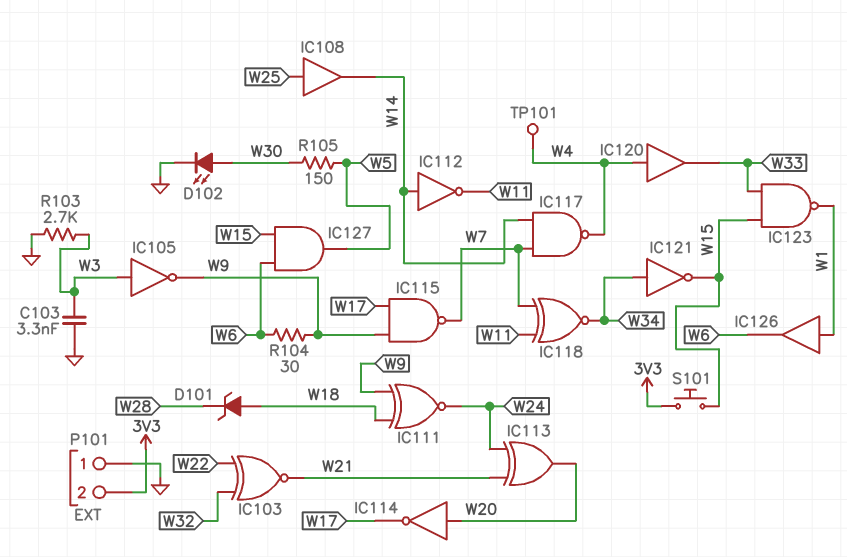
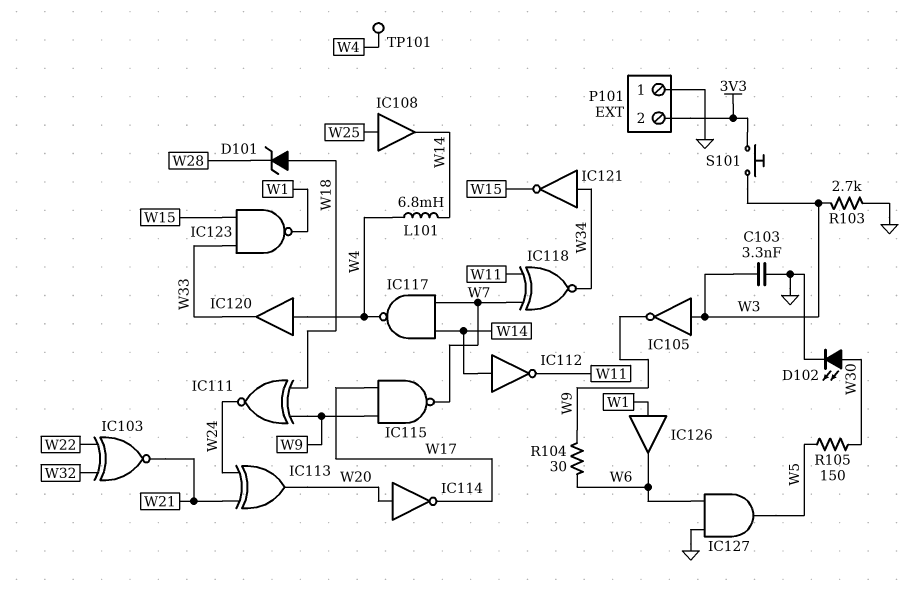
IC127: AND (in W6, in W15, out W5) -> AND (in GND, in W6, out W5)
L101: none -> 6.8mH (W4, W14)
S101: button (3V3, W15) -> button (3V3, W3)

